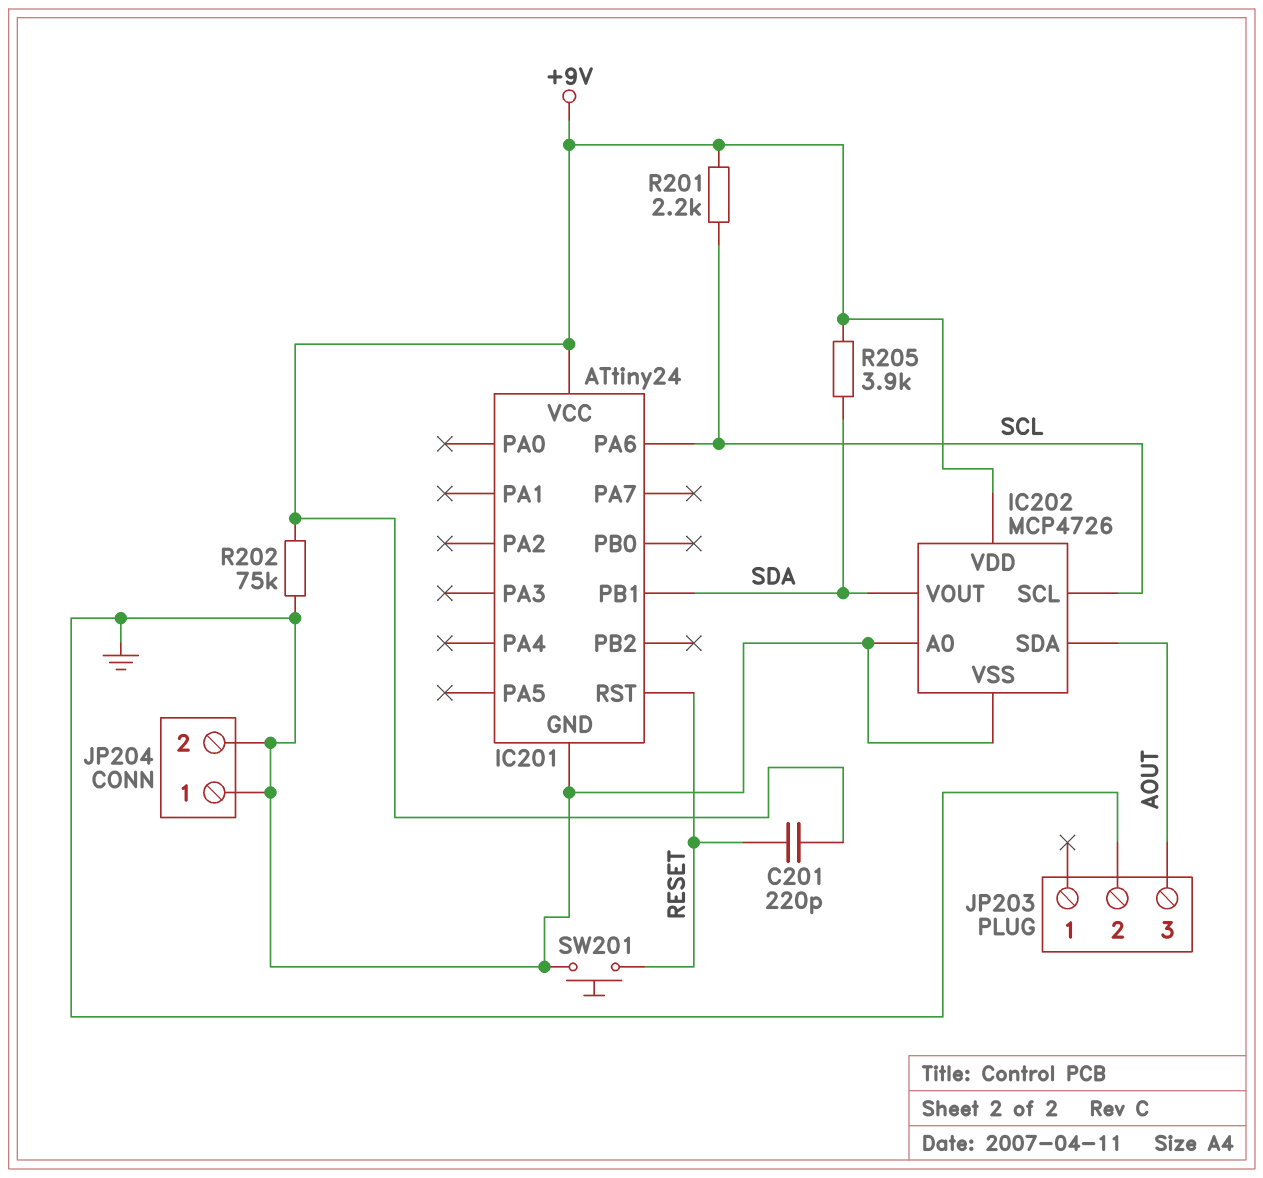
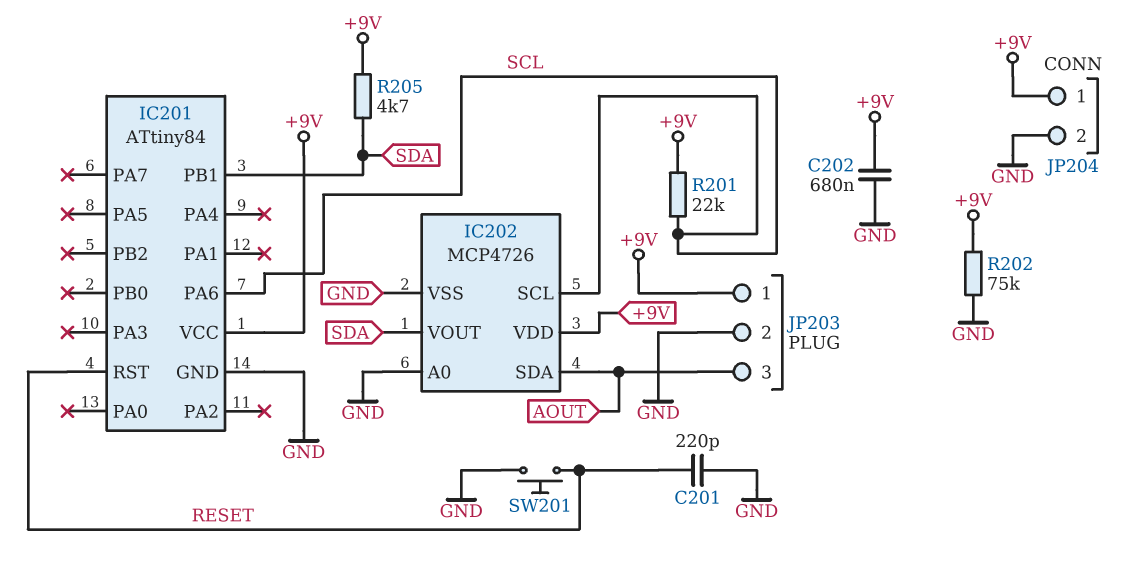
C201: 220pF (+9V, RESET) -> 220pF (GND, RESET)
C202: none -> 680nF (+9V, GND)
IC201: ATtiny24 -> ATtiny84
JP203 pin 1: none -> +9V
JP204 pin 1: GND -> +9V
R201: 2.2k (+9V, SCL) -> 22k (+9V, SCL)
R205: 3.9k (+9V, SDA) -> 4.7k (+9V, SDA)

